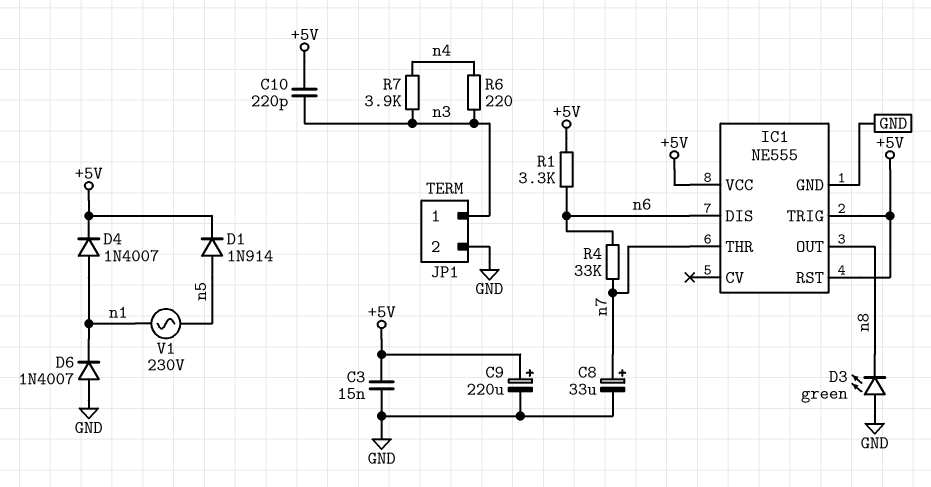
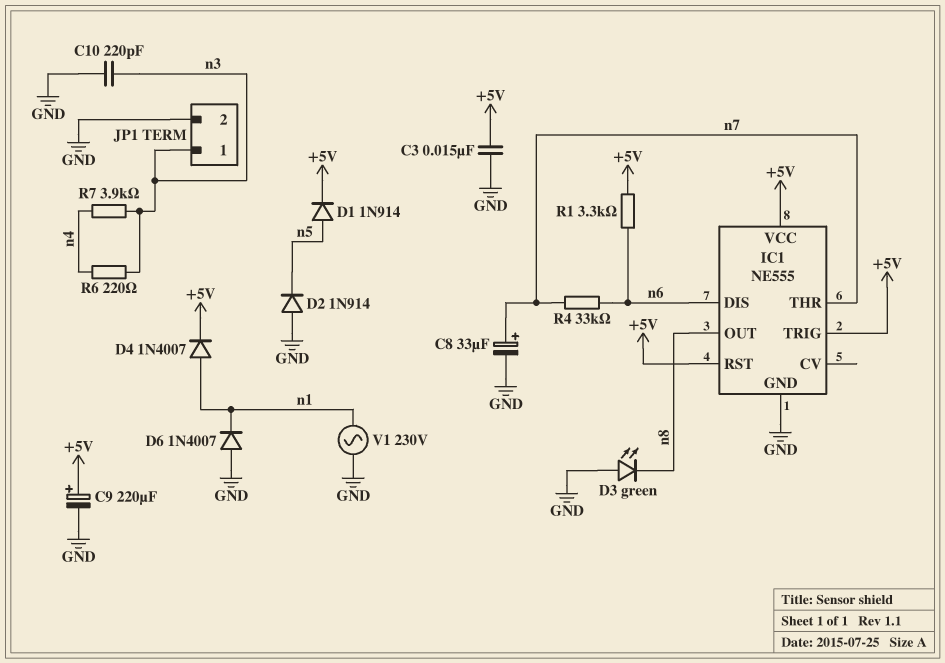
C10: 220pF (+5V, n3) -> 220pF (GND, n3)
D2: none -> diode 1N914 (A GND, K n5)
V1: AC 230V (n1, n5) -> AC 230V (GND, n1)

